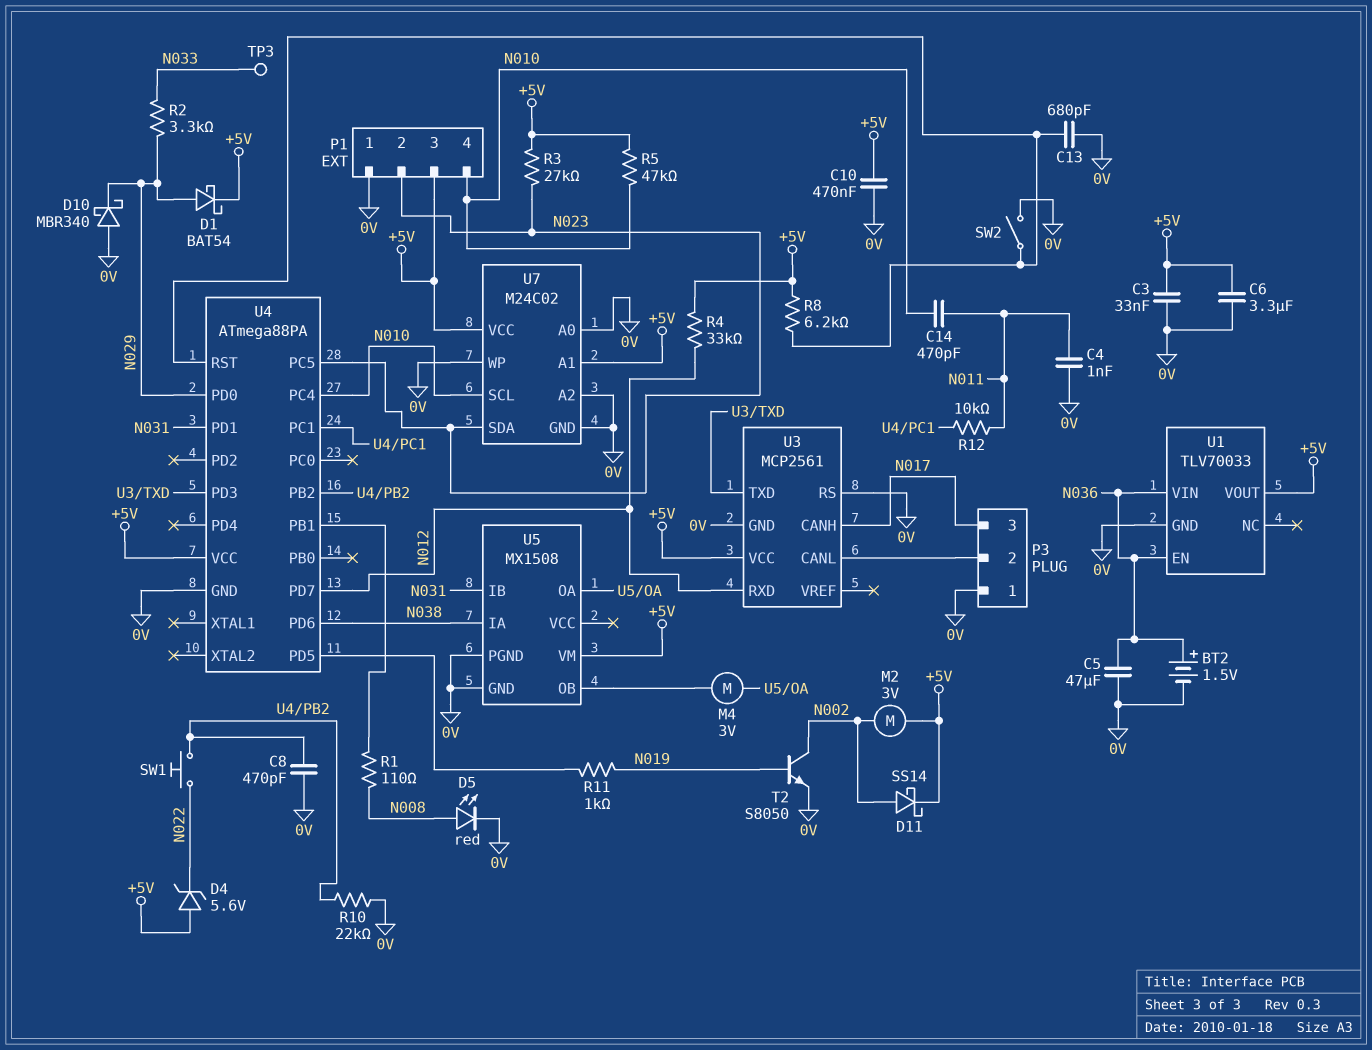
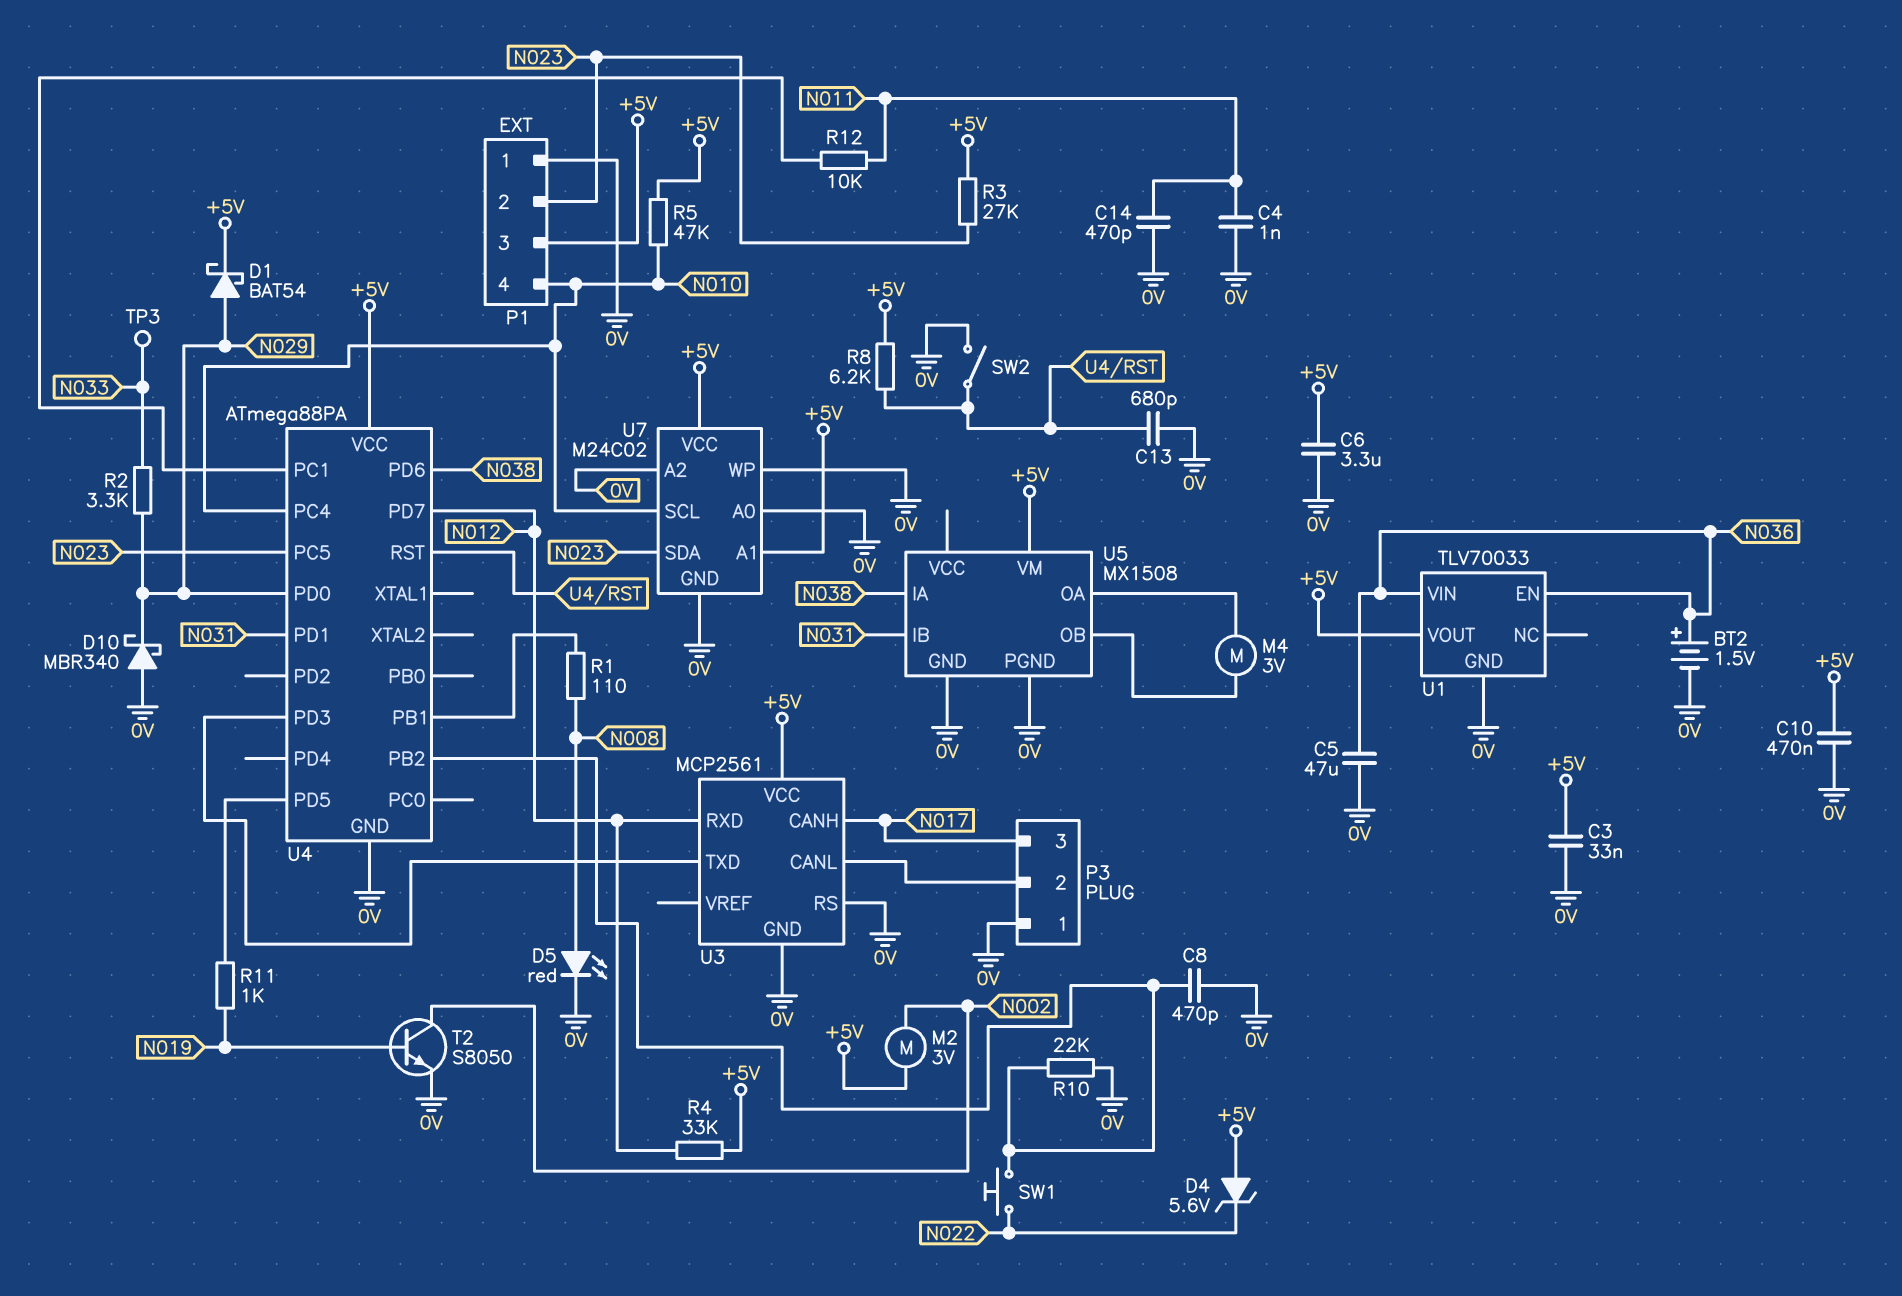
C14: 470pF (N010, N011) -> 470pF (0V, N011)
D11: schottky SS14 (A N002, K +5V) -> none

